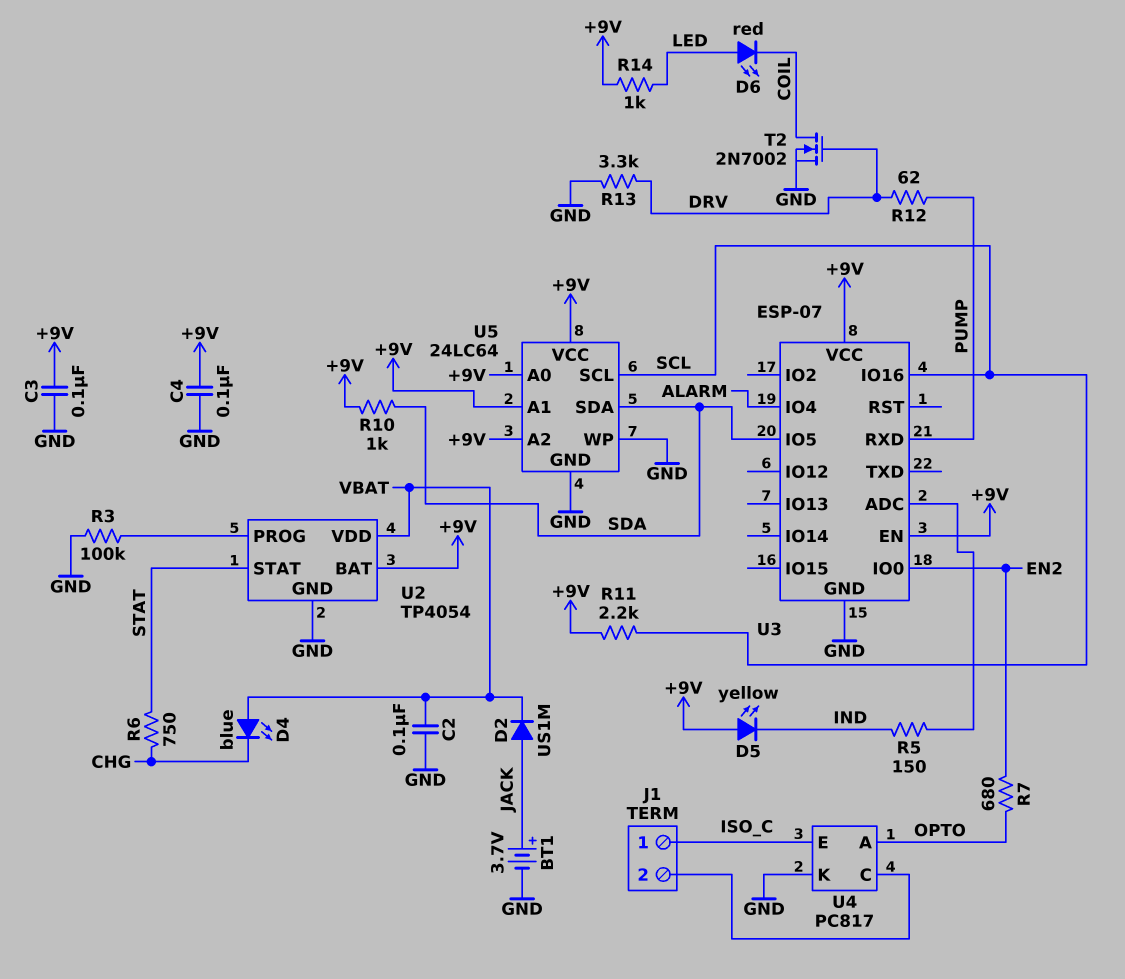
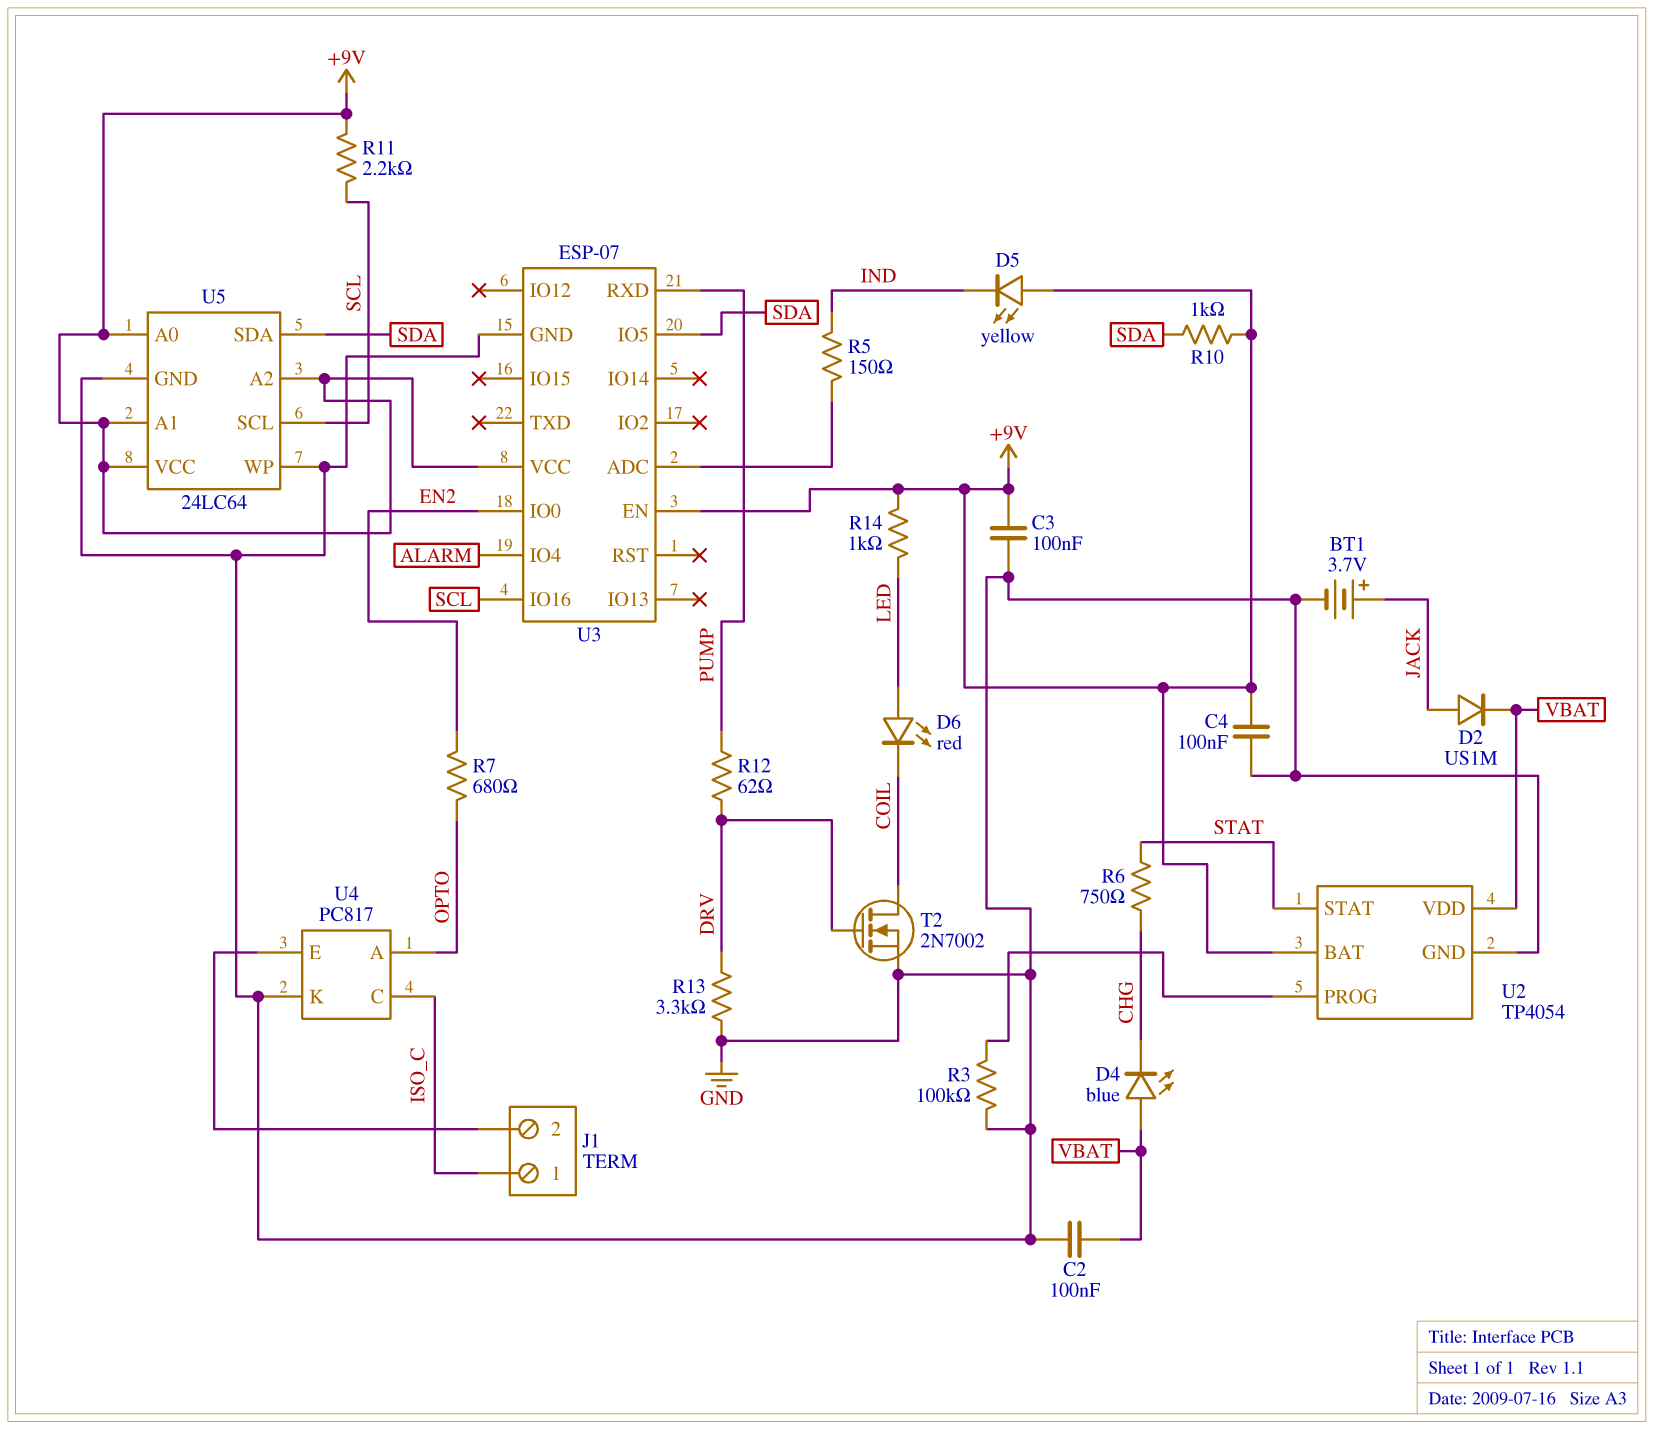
U4 pin C: J1/2 -> ISO_C
U4 pin E: ISO_C -> J1/2

